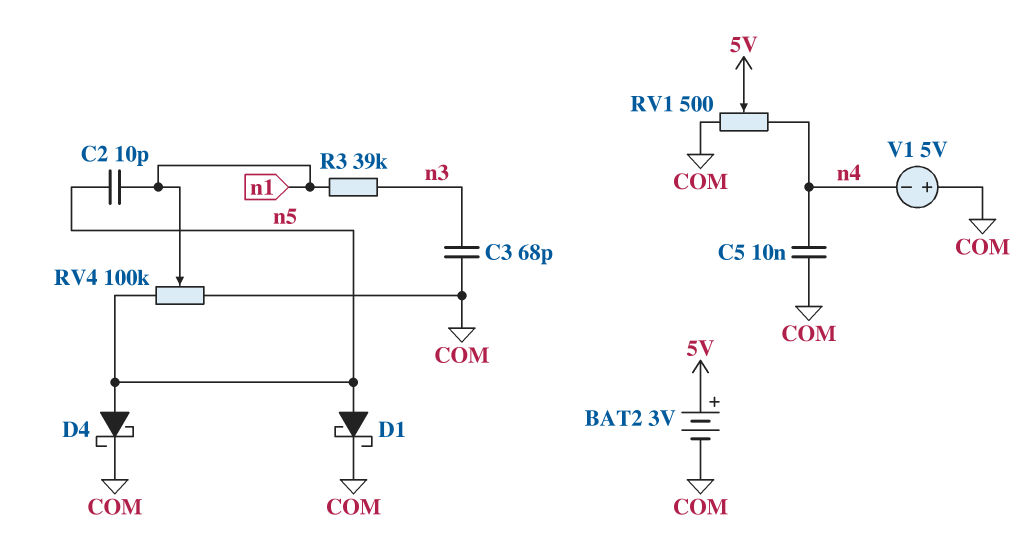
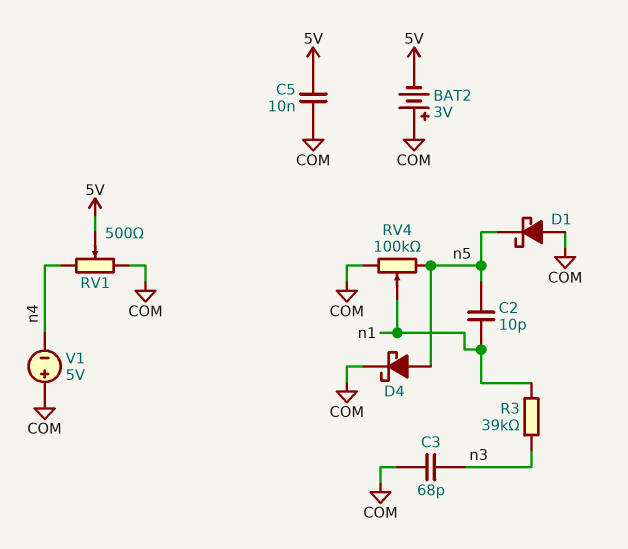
BAT2: 3V (plus 5V, minus COM) -> 3V (plus COM, minus 5V)
C5: 10nF (COM, n4) -> 10nF (5V, COM)
D1: schottky (A n5, K COM) -> schottky (A COM, K n5)

